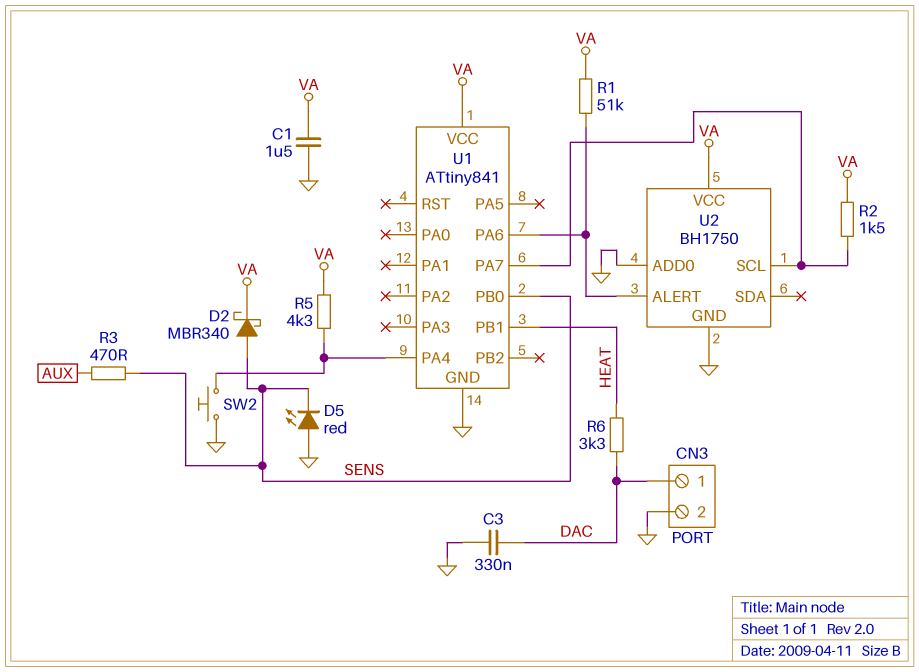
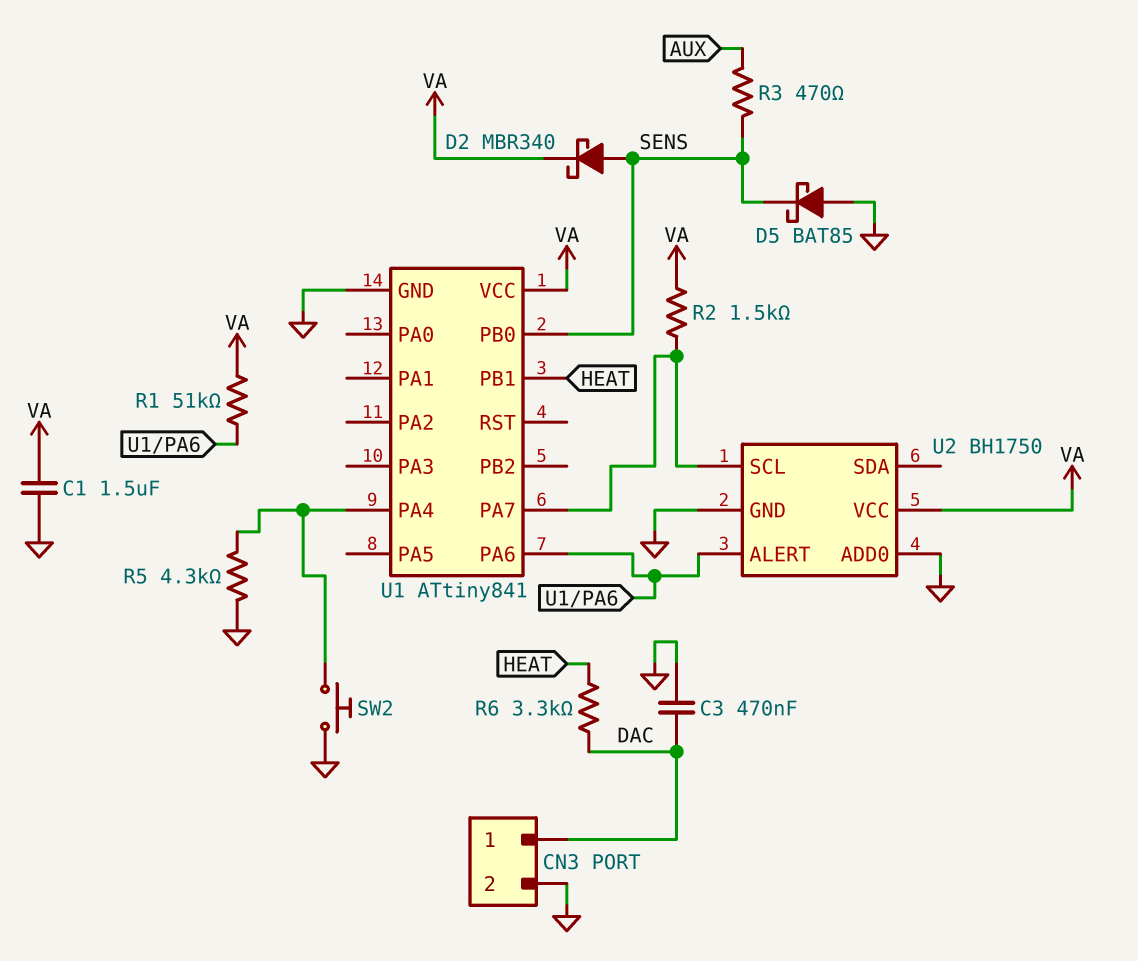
C3: 330nF (DAC, GND) -> 470nF (DAC, GND)
D5: LED red (A GND, K SENS) -> schottky BAT85 (A GND, K SENS)
R5: 4.3k (U1/PA4, VA) -> 4.3k (GND, U1/PA4)

